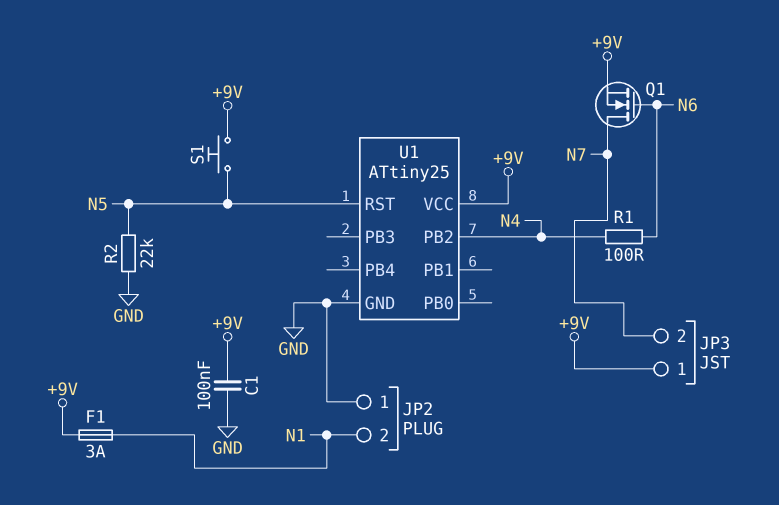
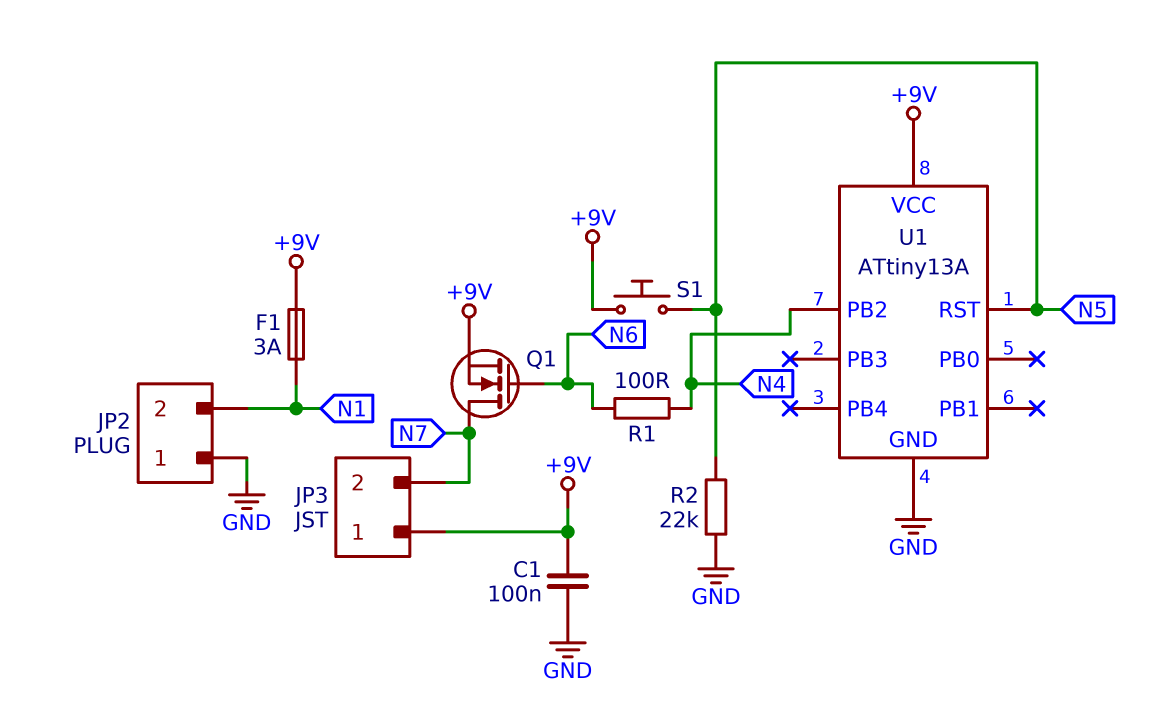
U1: ATtiny25 -> ATtiny13A

